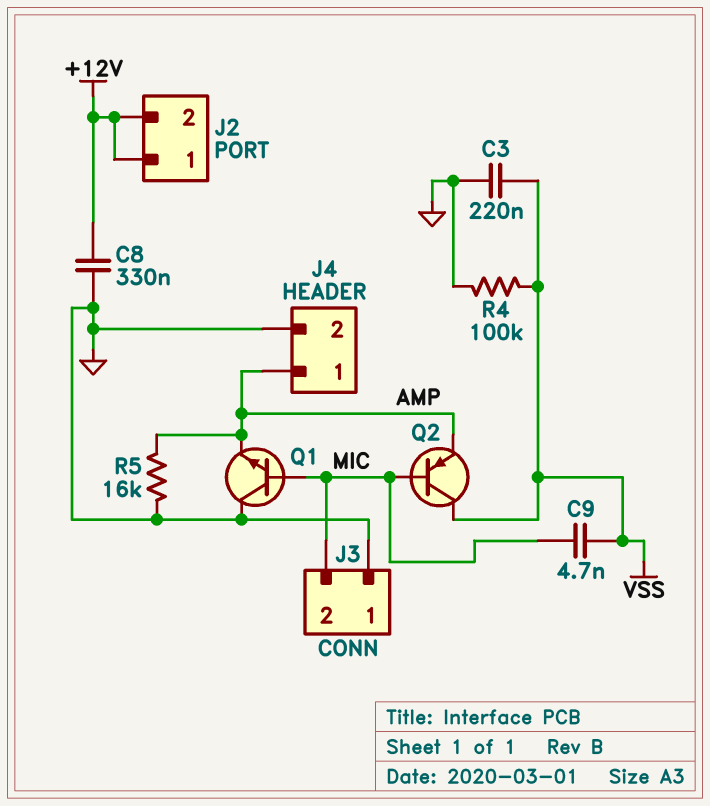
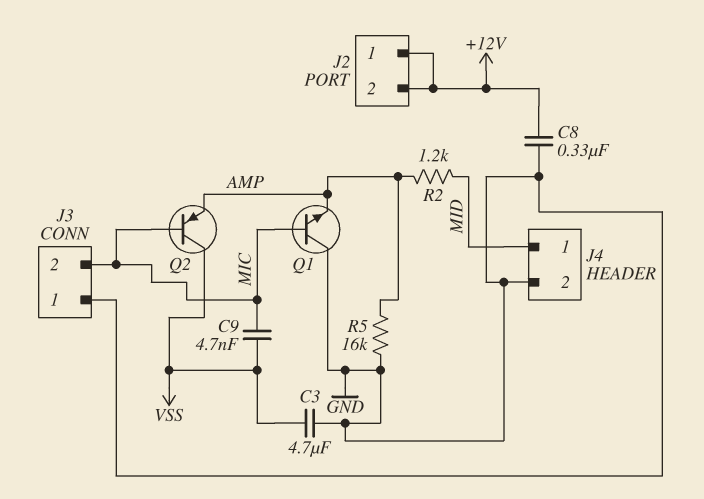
C3: 220nF (GND, VSS) -> 4.7uF (GND, VSS)
J4 pin 1: AMP -> MID
R2: none -> 1.2k (AMP, MID)
R4: 100k (GND, VSS) -> none

